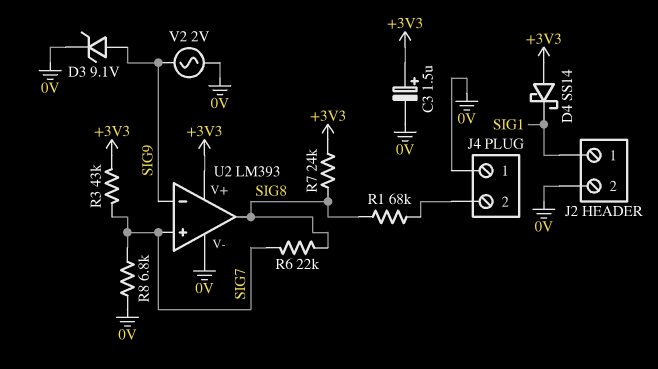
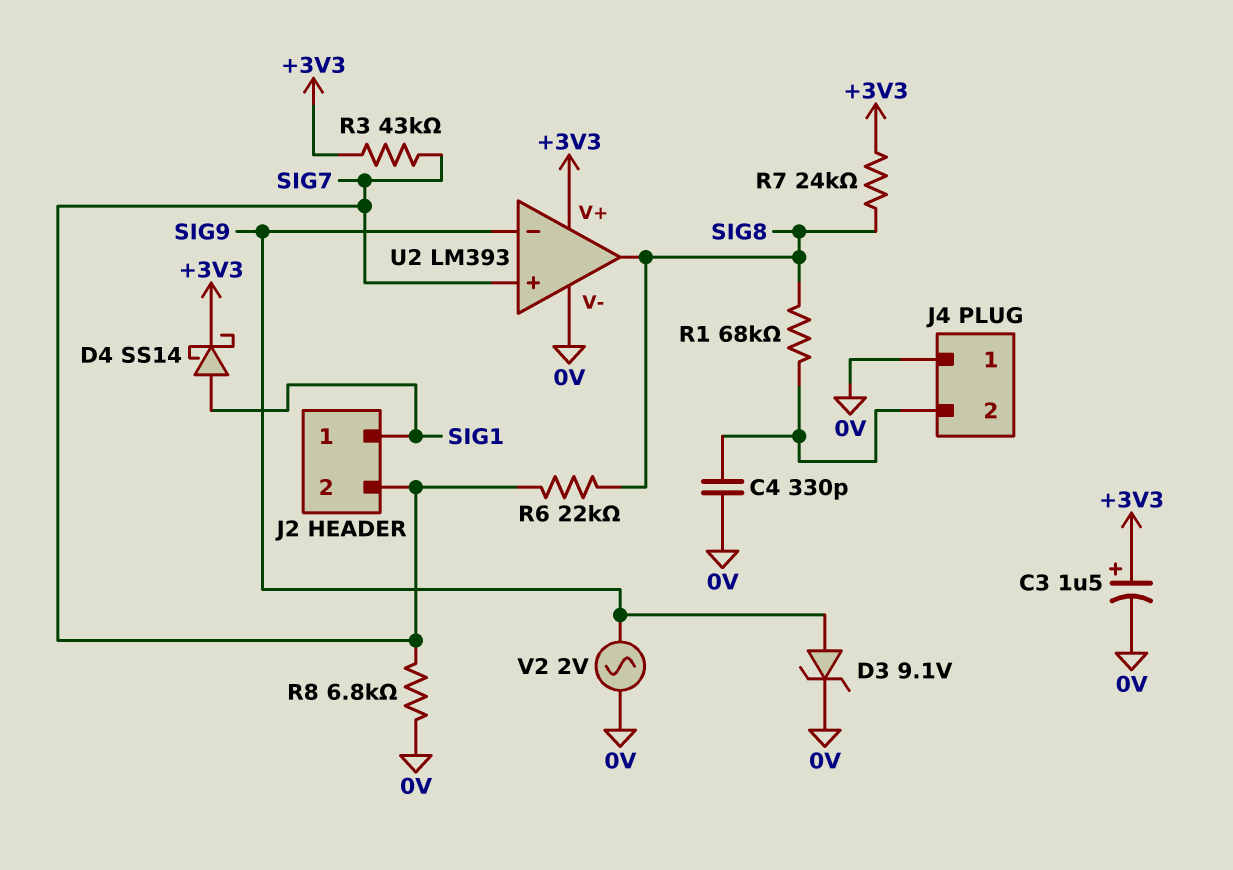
C4: none -> 330pF (0V, J4/2)
D4: schottky SS14 (A +3V3, K SIG1) -> schottky SS14 (A SIG1, K +3V3)
J2 pin 2: 0V -> SIG7

